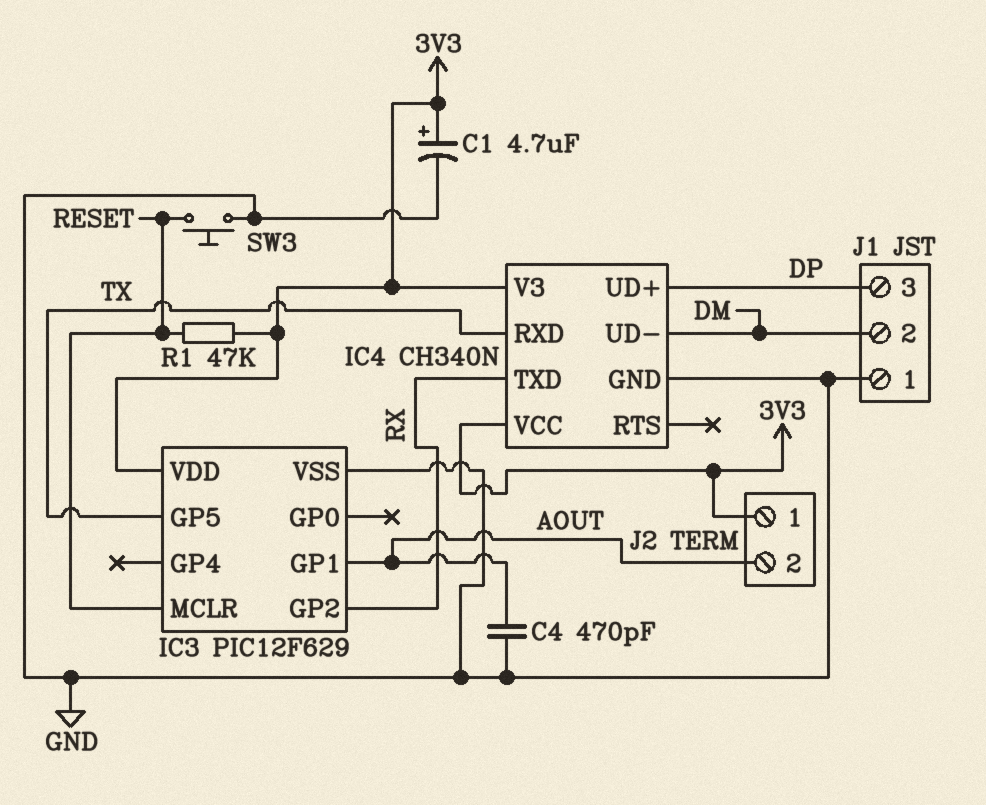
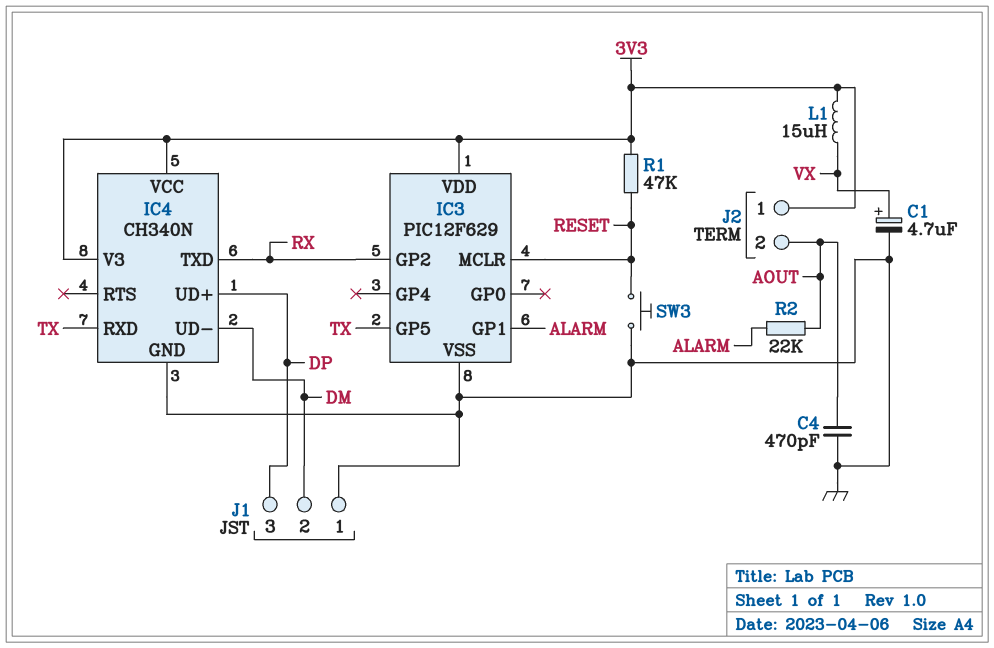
C1: 4.7uF (plus 3V3, minus GND) -> 4.7uF (plus VX, minus GND)
IC3 pin GP1: AOUT -> ALARM
L1: none -> 15uH (3V3, VX)
R2: none -> 22k (ALARM, AOUT)

